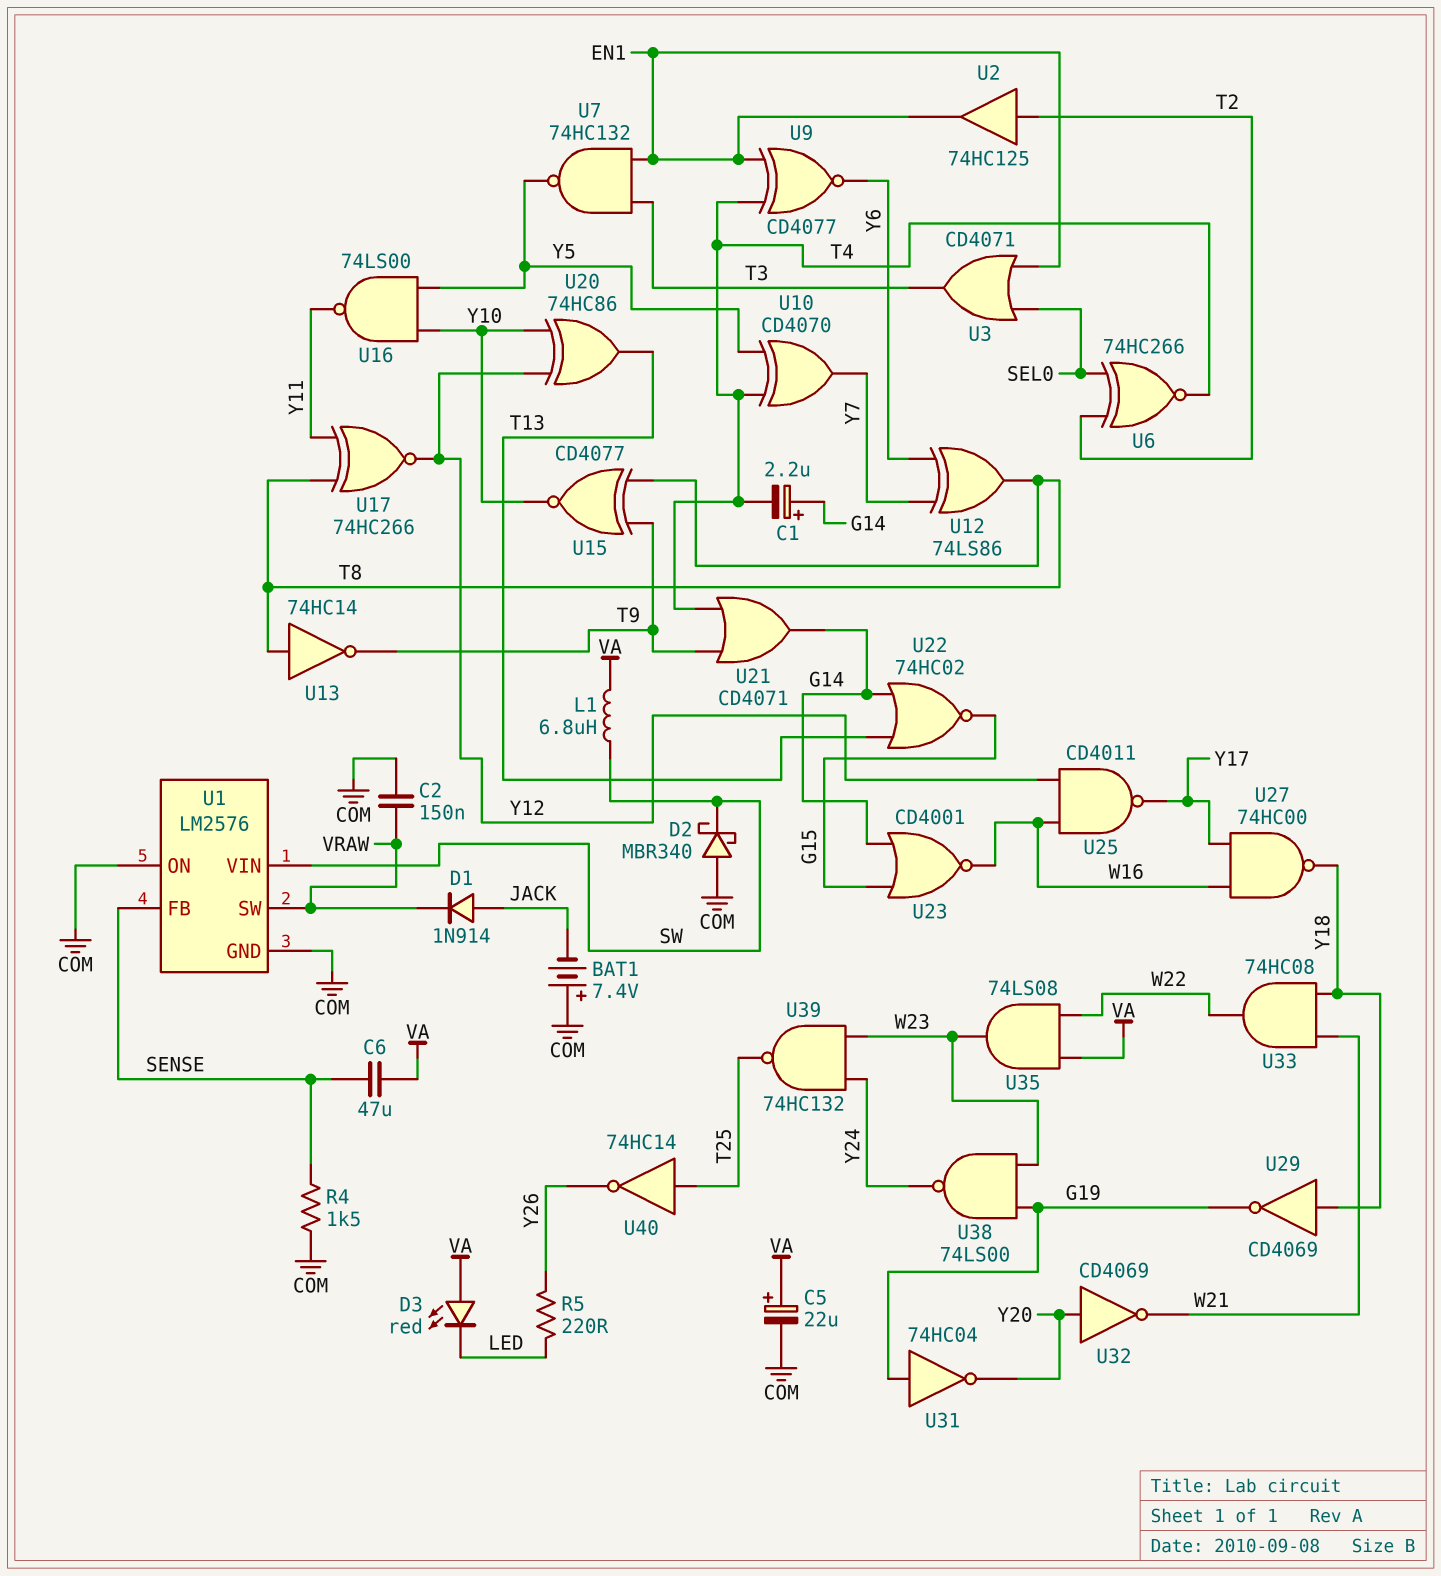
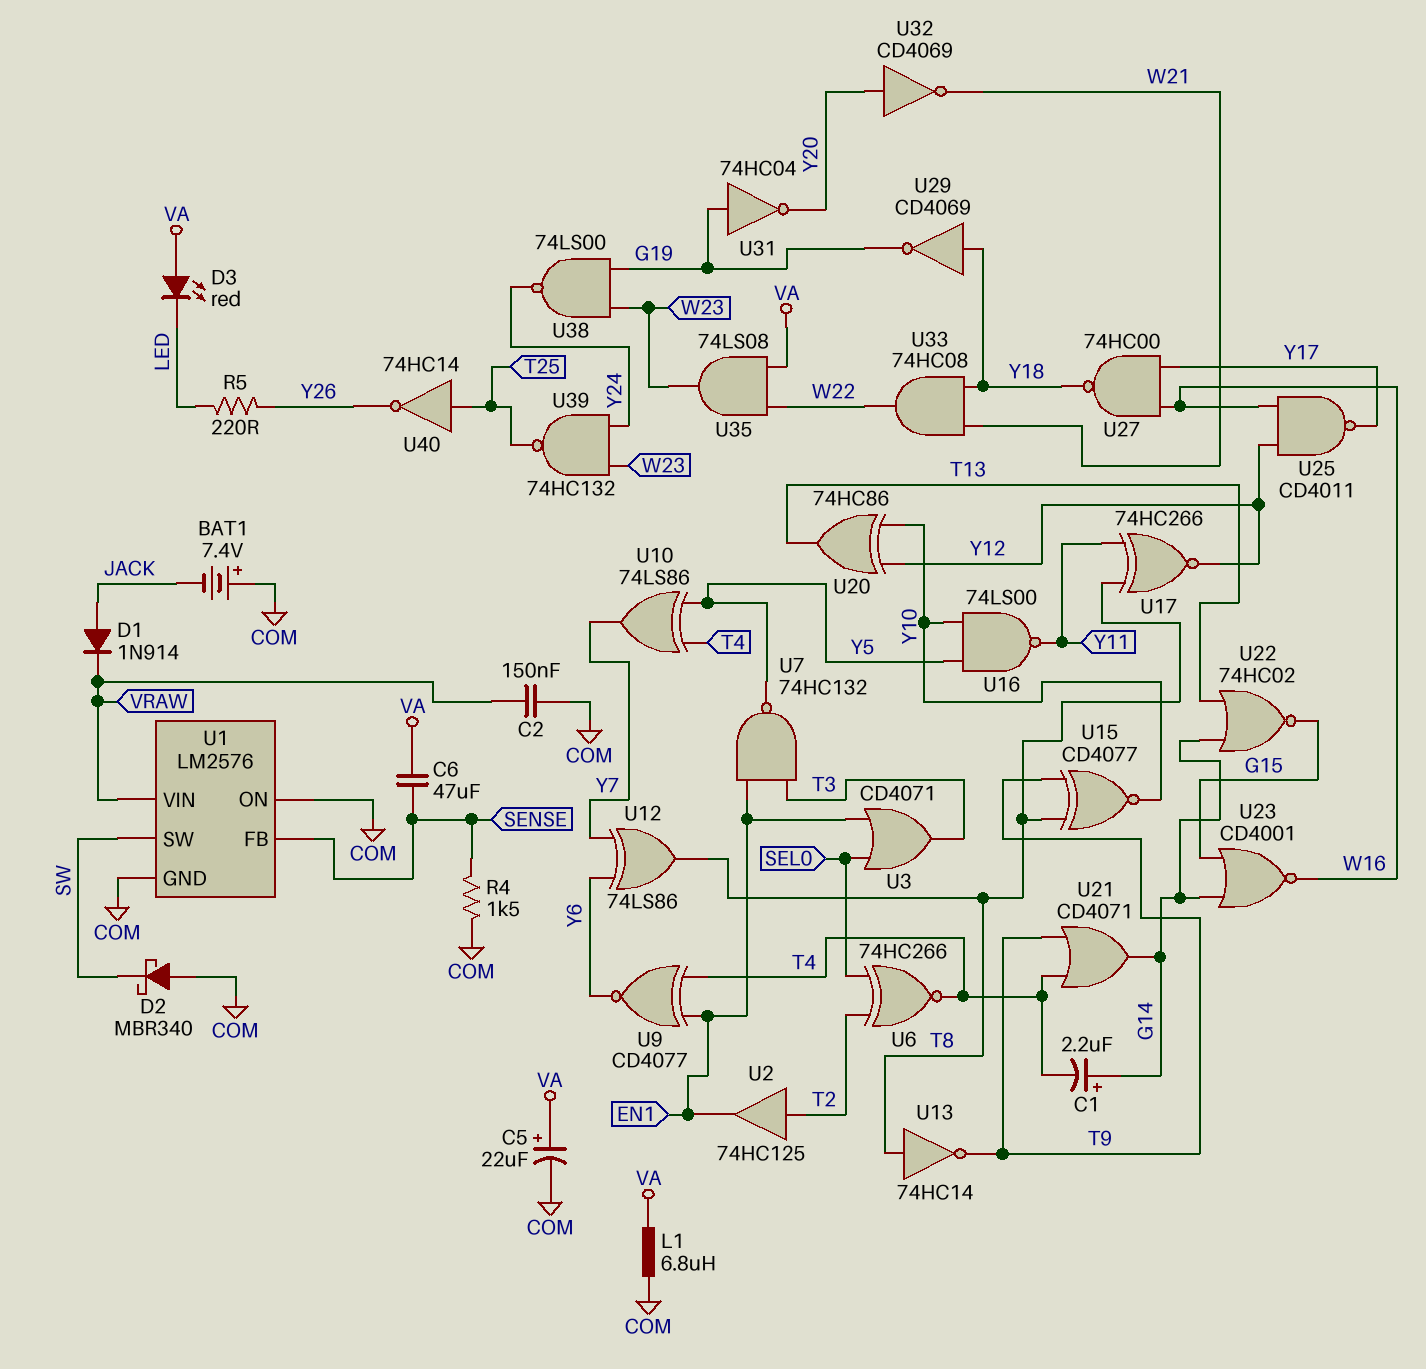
L1: 6.8uH (SW, VA) -> 6.8uH (COM, VA)
U1 pin SW: VRAW -> SW
U1 pin VIN: SW -> VRAW
U10: XOR CD4070 (in T4, in Y5, out Y7) -> XOR 74LS86 (in T4, in Y5, out Y7)

